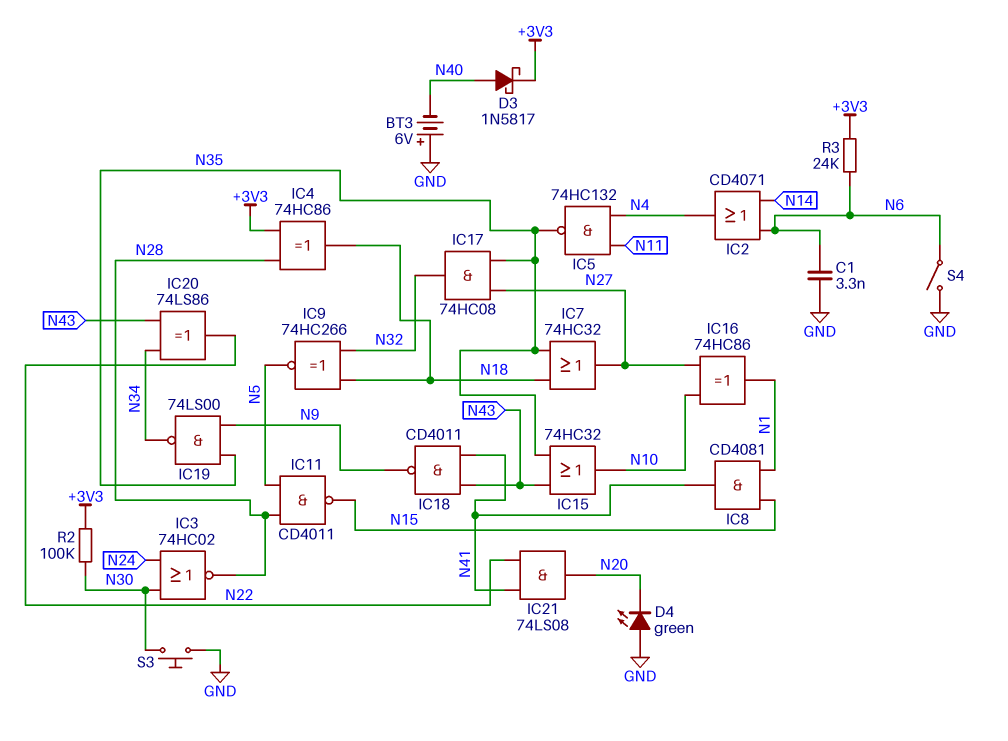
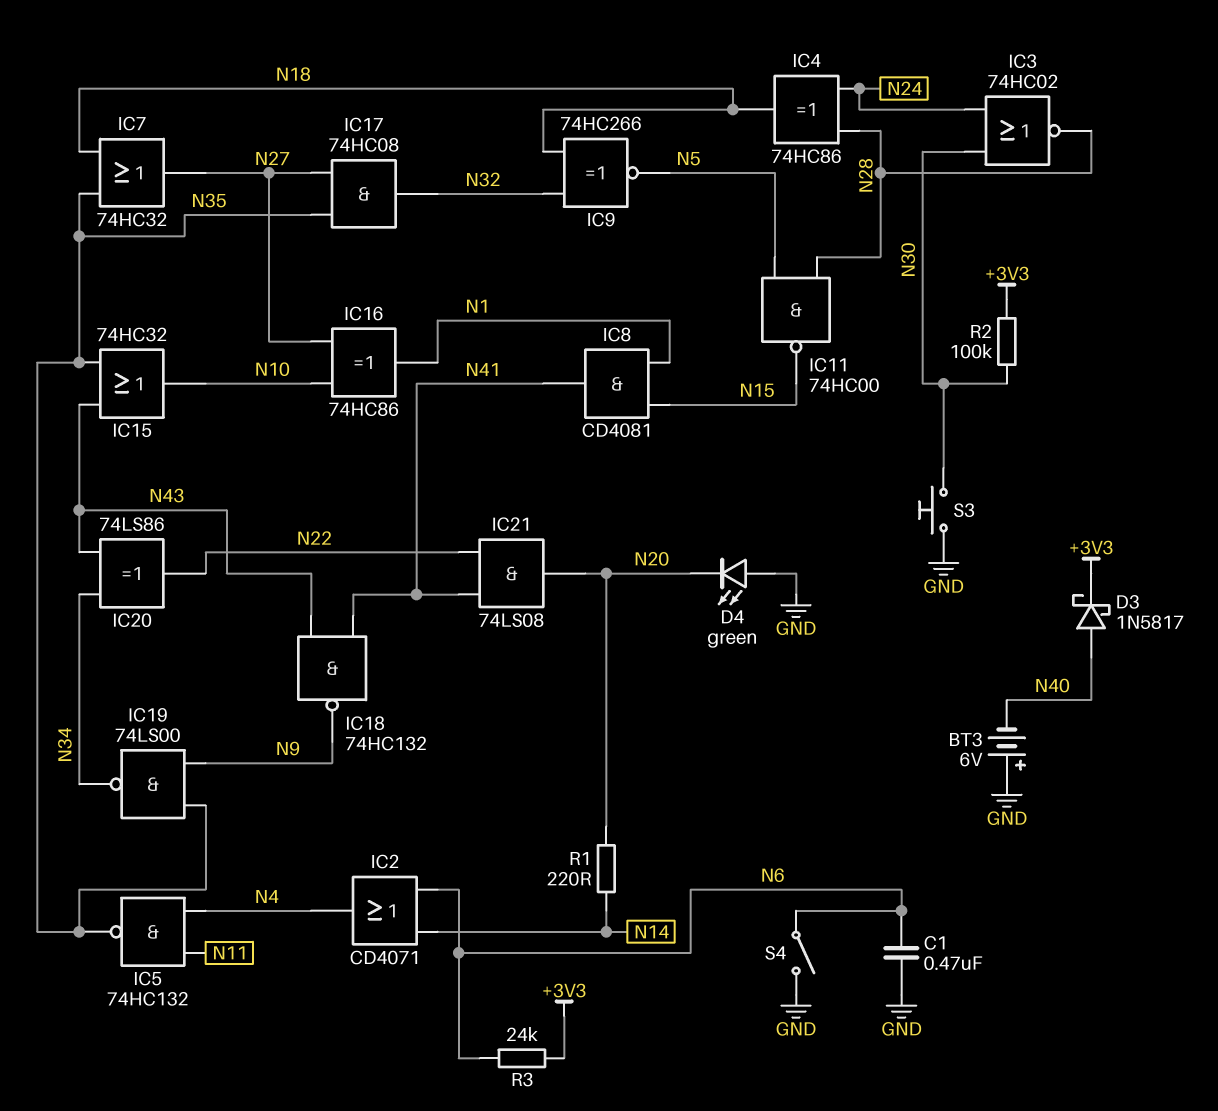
C1: 3.3nF (GND, N6) -> 470nF (GND, N6)
IC4: XOR 74HC86 (in +3V3, in N28, out N18) -> XOR 74HC86 (in N24, in N28, out N18)
IC11: NAND CD4011 (in N5, in N28, out N15) -> NAND 74HC00 (in N5, in N28, out N15)
IC18: NAND CD4011 (in N41, in N43, out N9) -> NAND 74HC132 (in N41, in N43, out N9)
R1: none -> 220 (N14, N20)

